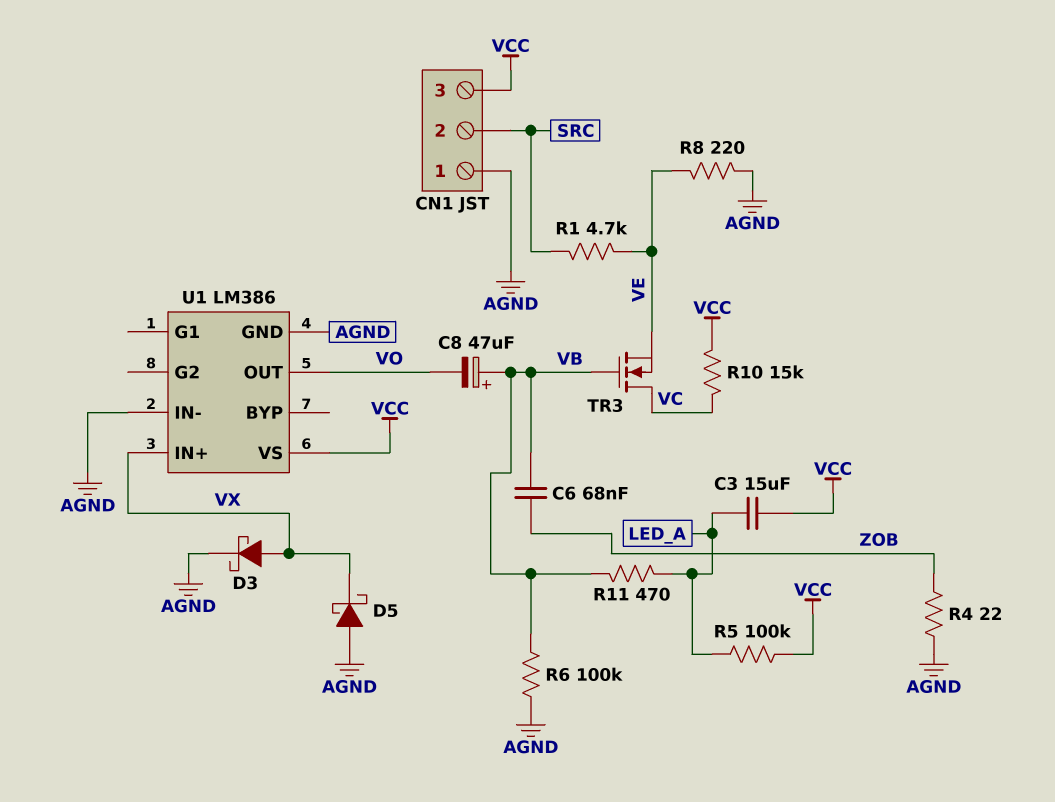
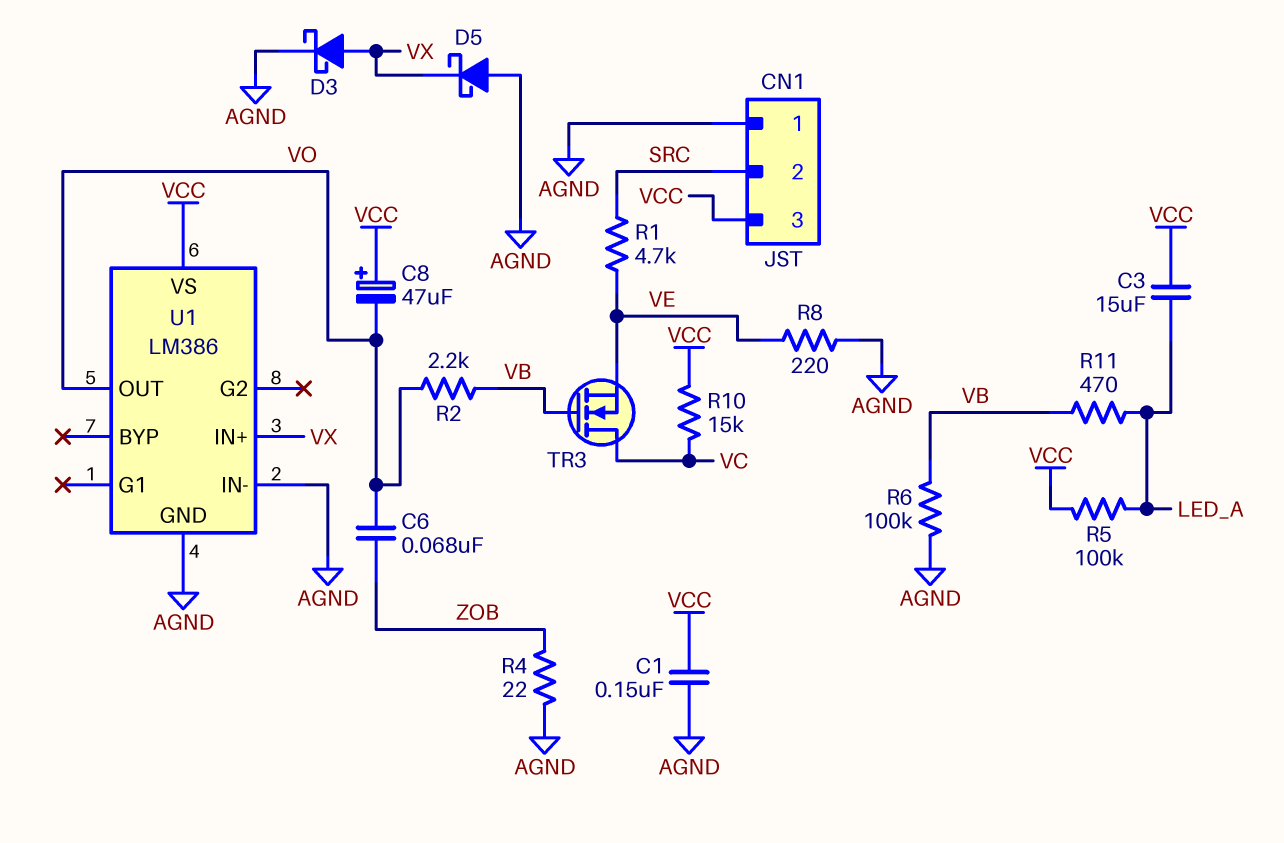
C1: none -> 150nF (AGND, VCC)
C6: 68nF (VB, ZOB) -> 68nF (VO, ZOB)
C8: 47uF (plus VB, minus VO) -> 47uF (plus VCC, minus VO)
R2: none -> 2.2k (VB, VO)

